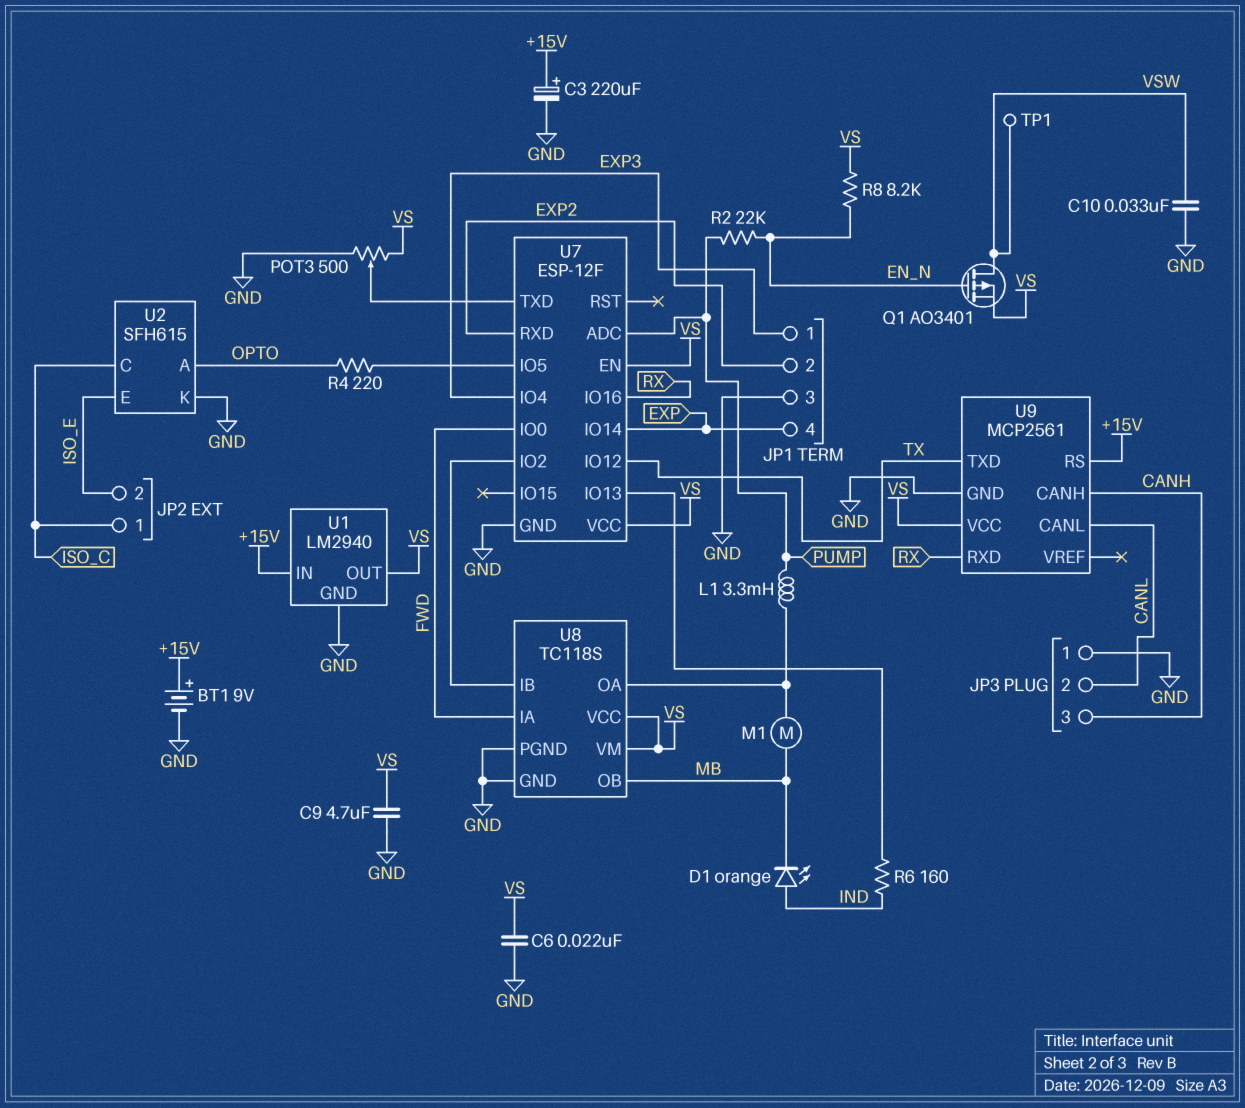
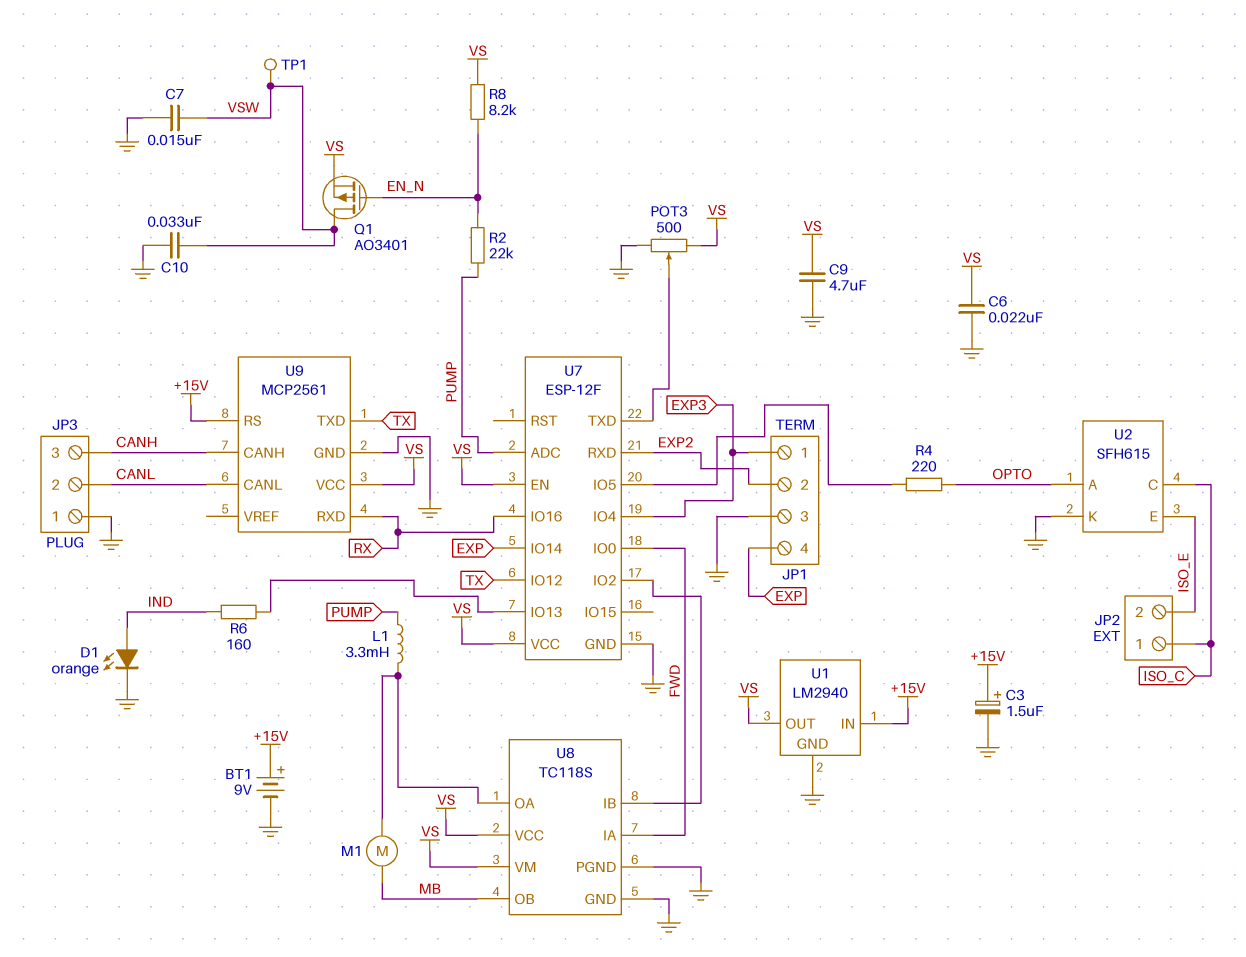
C3: 220uF (plus +15V, minus GND) -> 1.5uF (plus +15V, minus GND)
C7: none -> 15nF (GND, VSW)
D1: LED orange (A IND, K MB) -> LED orange (A IND, K GND)

